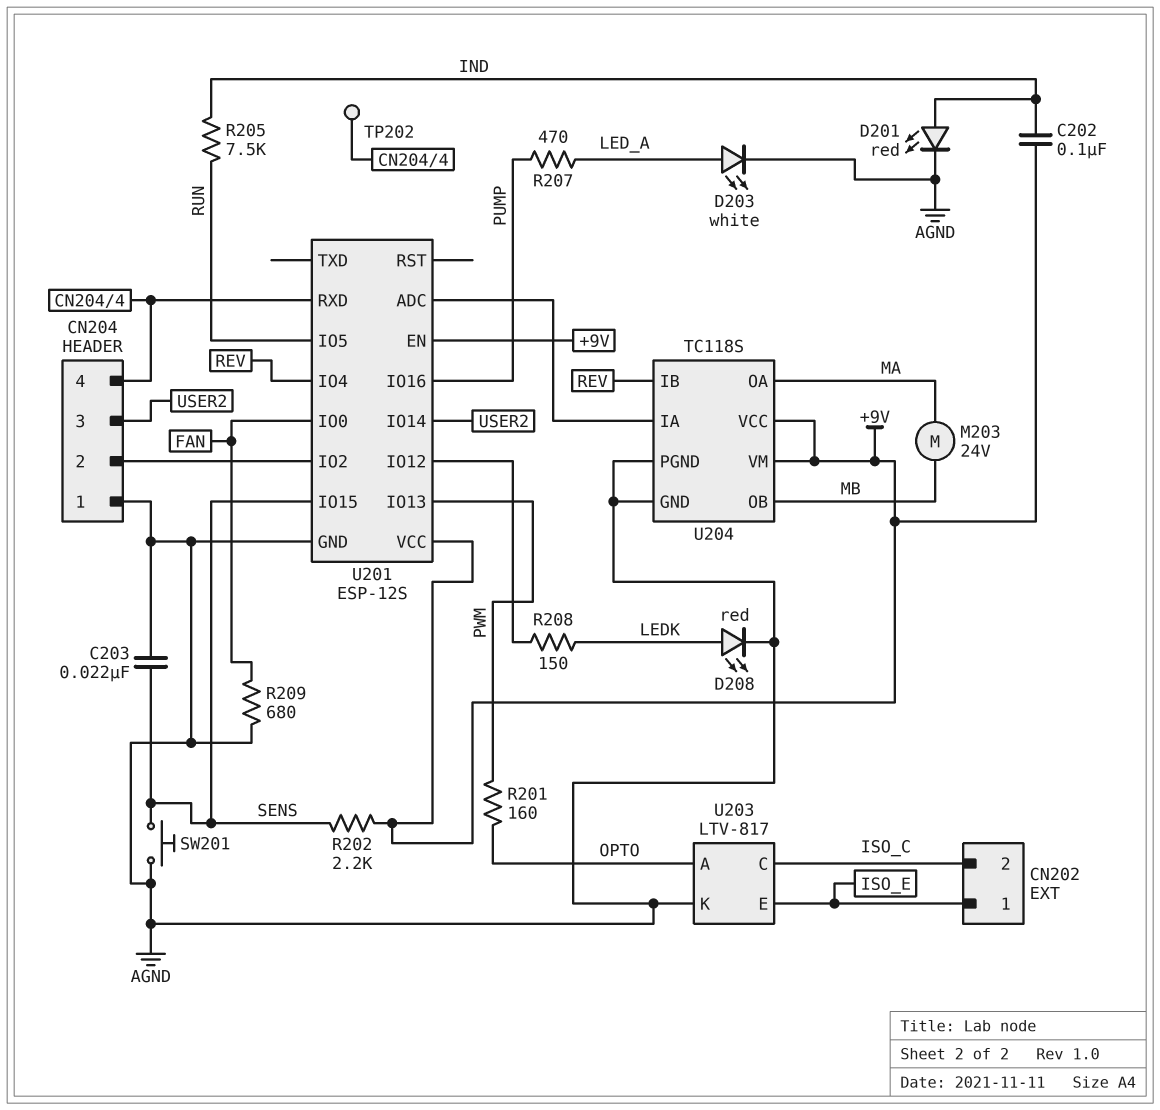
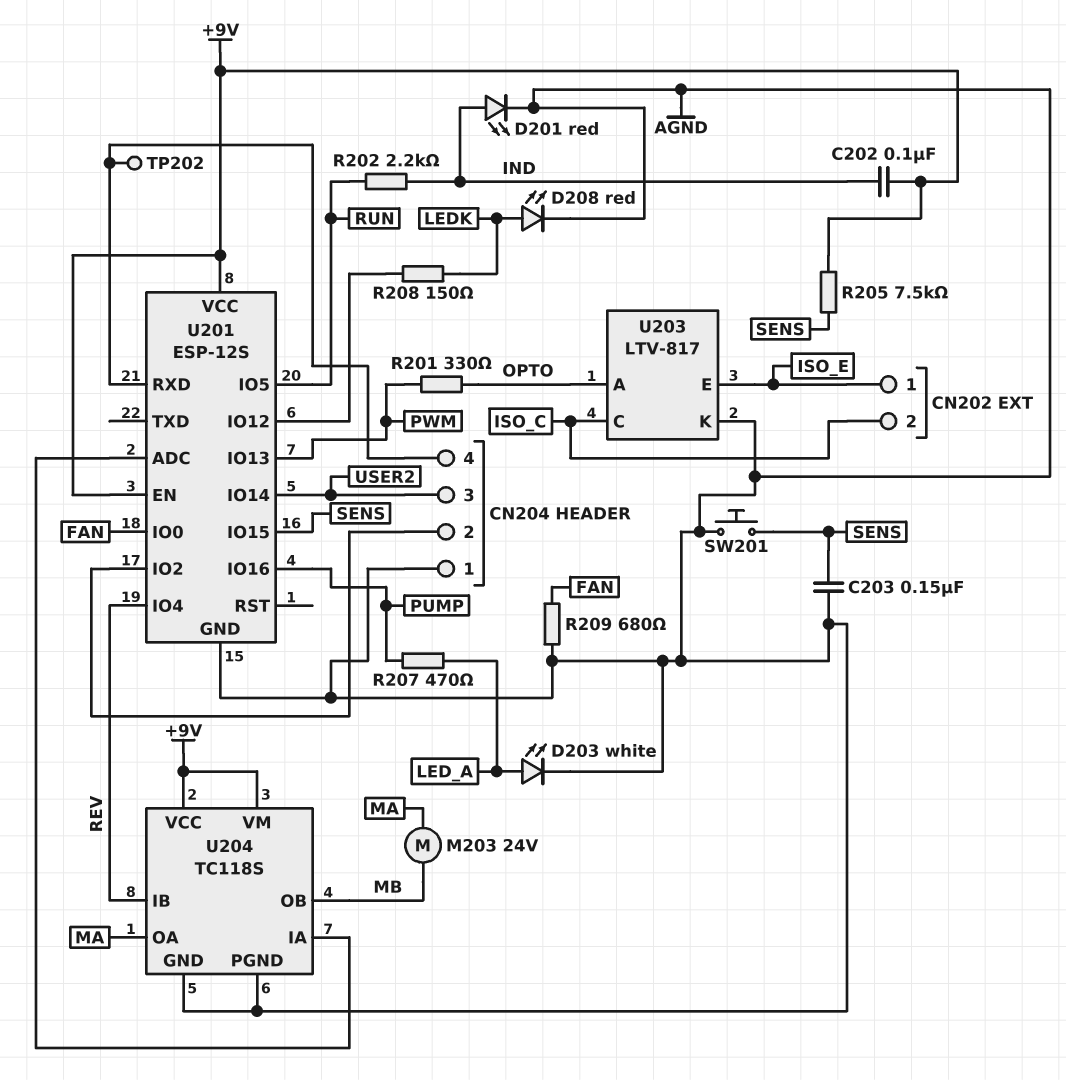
C203: 22nF (AGND, SENS) -> 150nF (AGND, SENS)
R201: 160 (OPTO, PWM) -> 330 (OPTO, PWM)
R202: 2.2k (+9V, SENS) -> 2.2k (IND, RUN)
R205: 7.5k (IND, RUN) -> 7.5k (+9V, SENS)

